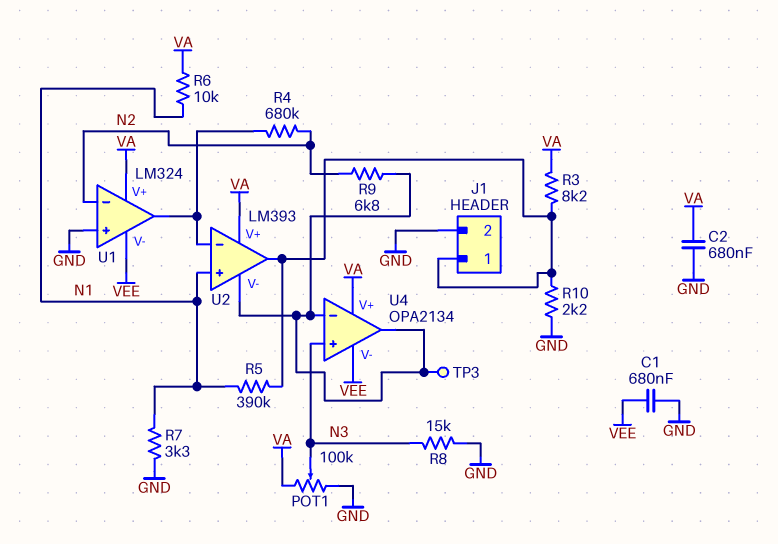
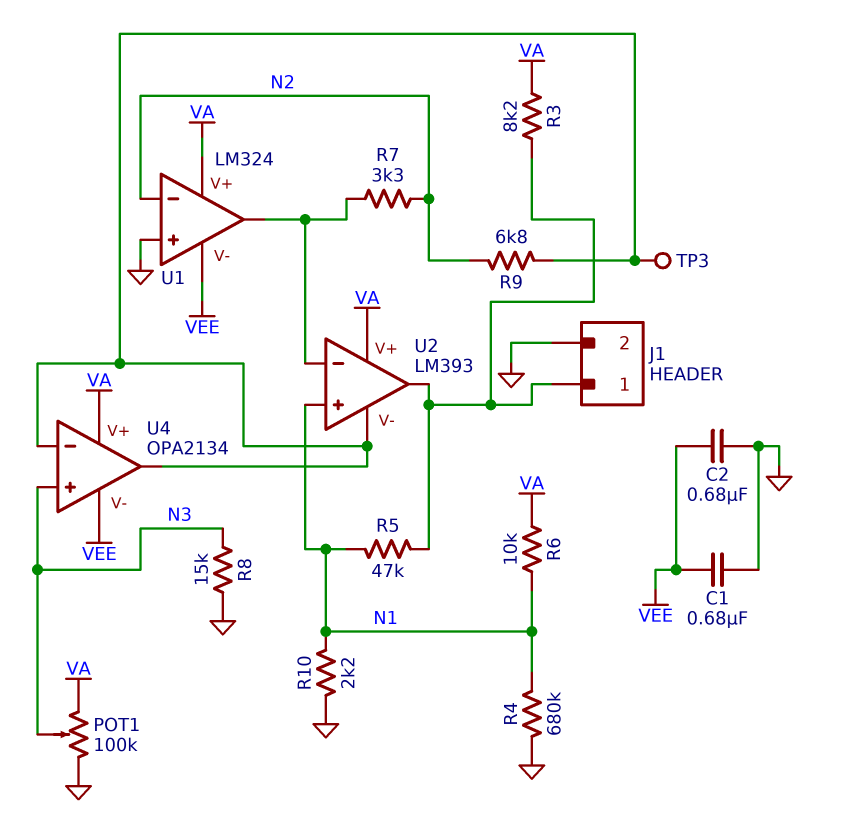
C2: 680nF (GND, VA) -> 680nF (GND, VEE)
R4: 680k (N2, U1/out) -> 680k (GND, N1)
R5: 390k (J1/1, N1) -> 47k (J1/1, N1)
R7: 3.3k (GND, N1) -> 3.3k (N2, U1/out)
R10: 2.2k (GND, J1/1) -> 2.2k (GND, N1)

